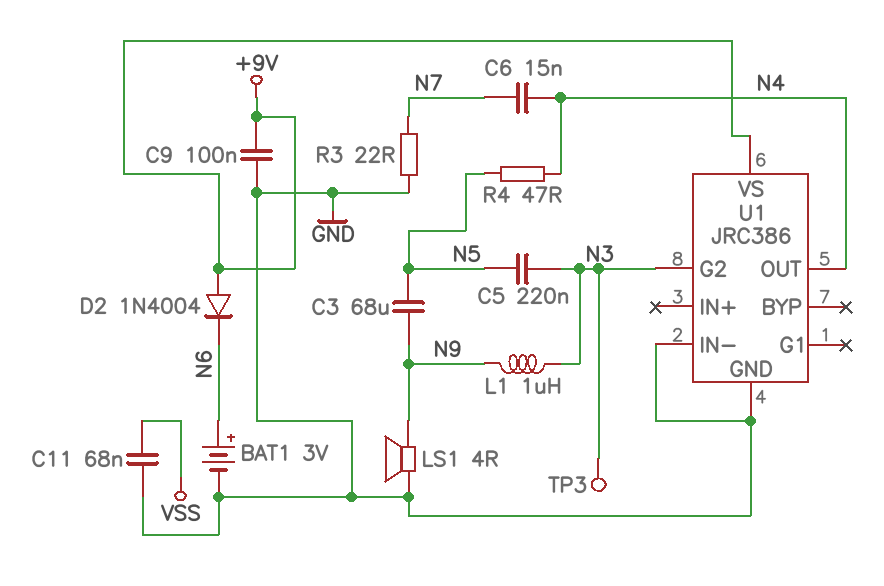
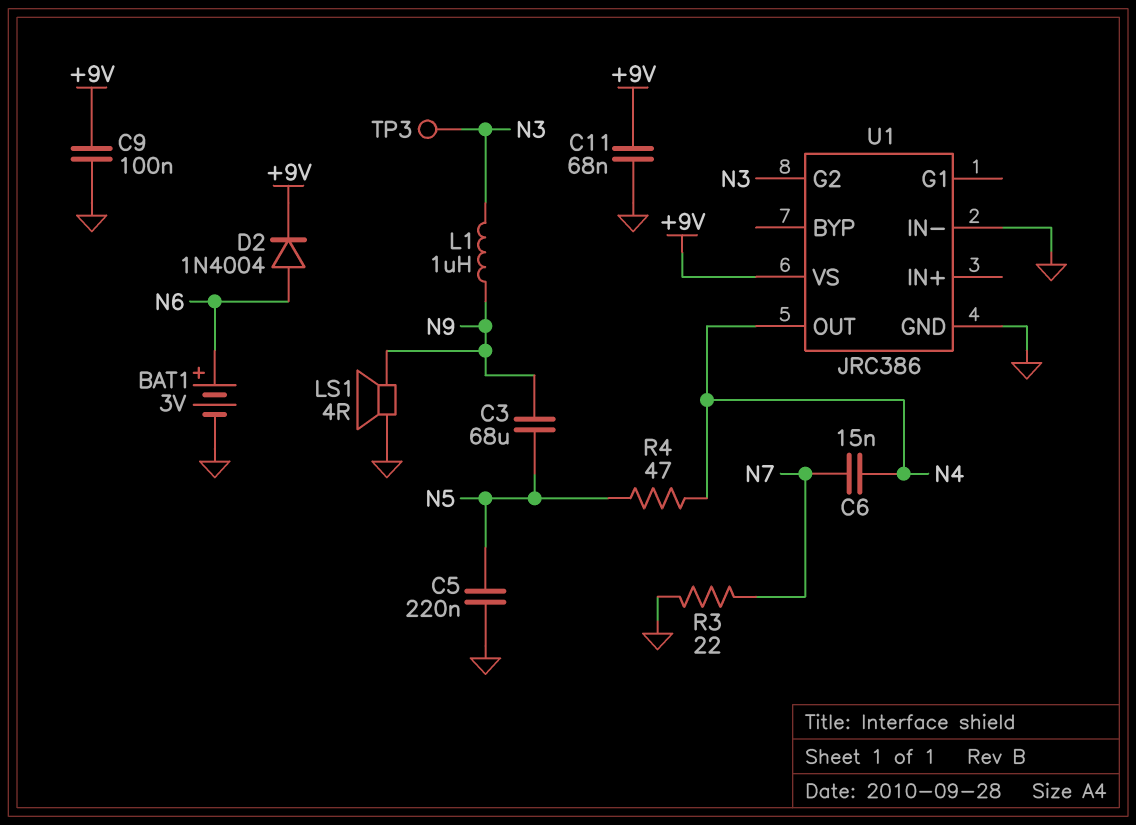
C5: 220nF (N3, N5) -> 220nF (GND, N5)
C11: 68nF (GND, VSS) -> 68nF (+9V, GND)
D2: diode 1N4004 (A +9V, K N6) -> diode 1N4004 (A N6, K +9V)

